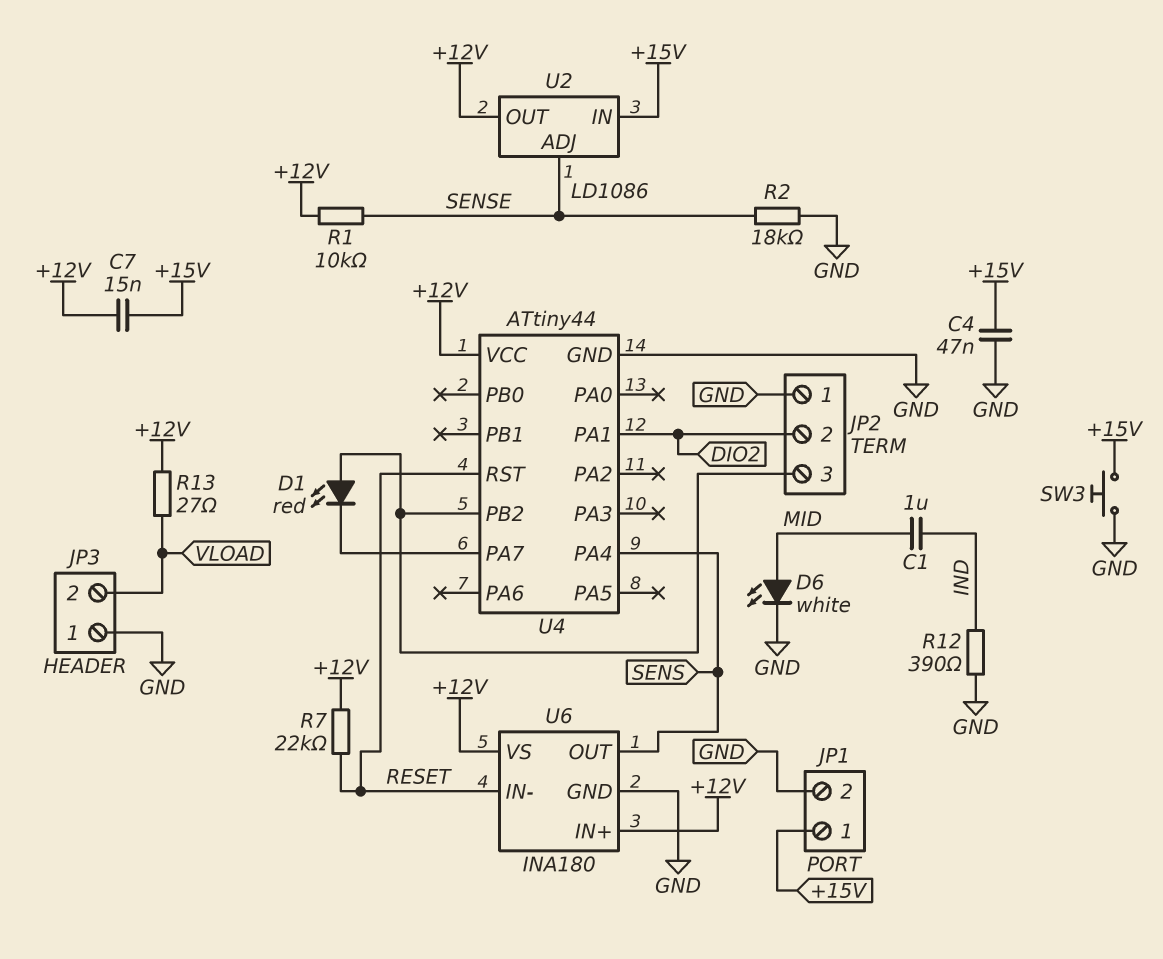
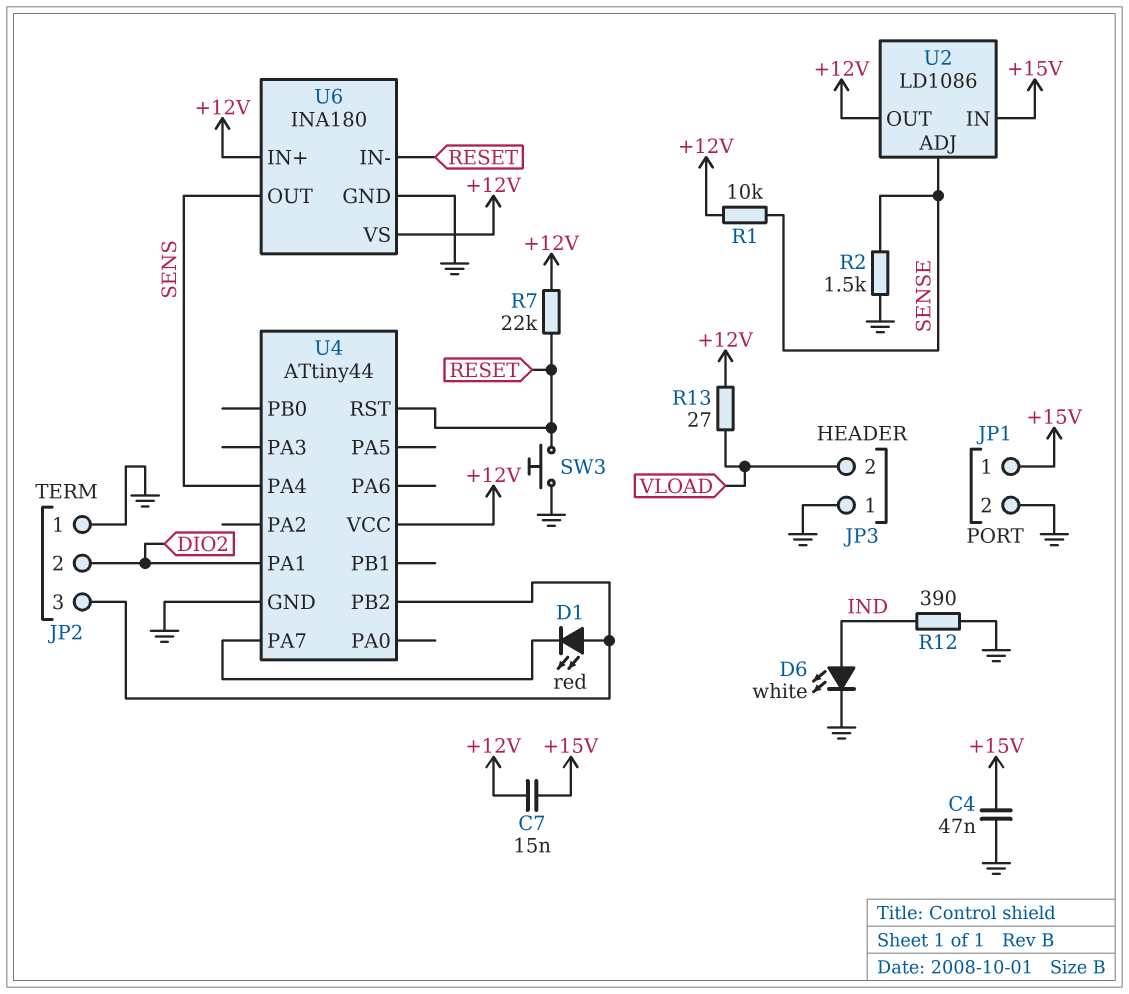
C1: 1uF (IND, MID) -> none
D6: LED white (A MID, K GND) -> LED white (A IND, K GND)
R2: 18k (GND, SENSE) -> 1.5k (GND, SENSE)
SW3: button (+15V, GND) -> button (GND, RESET)

